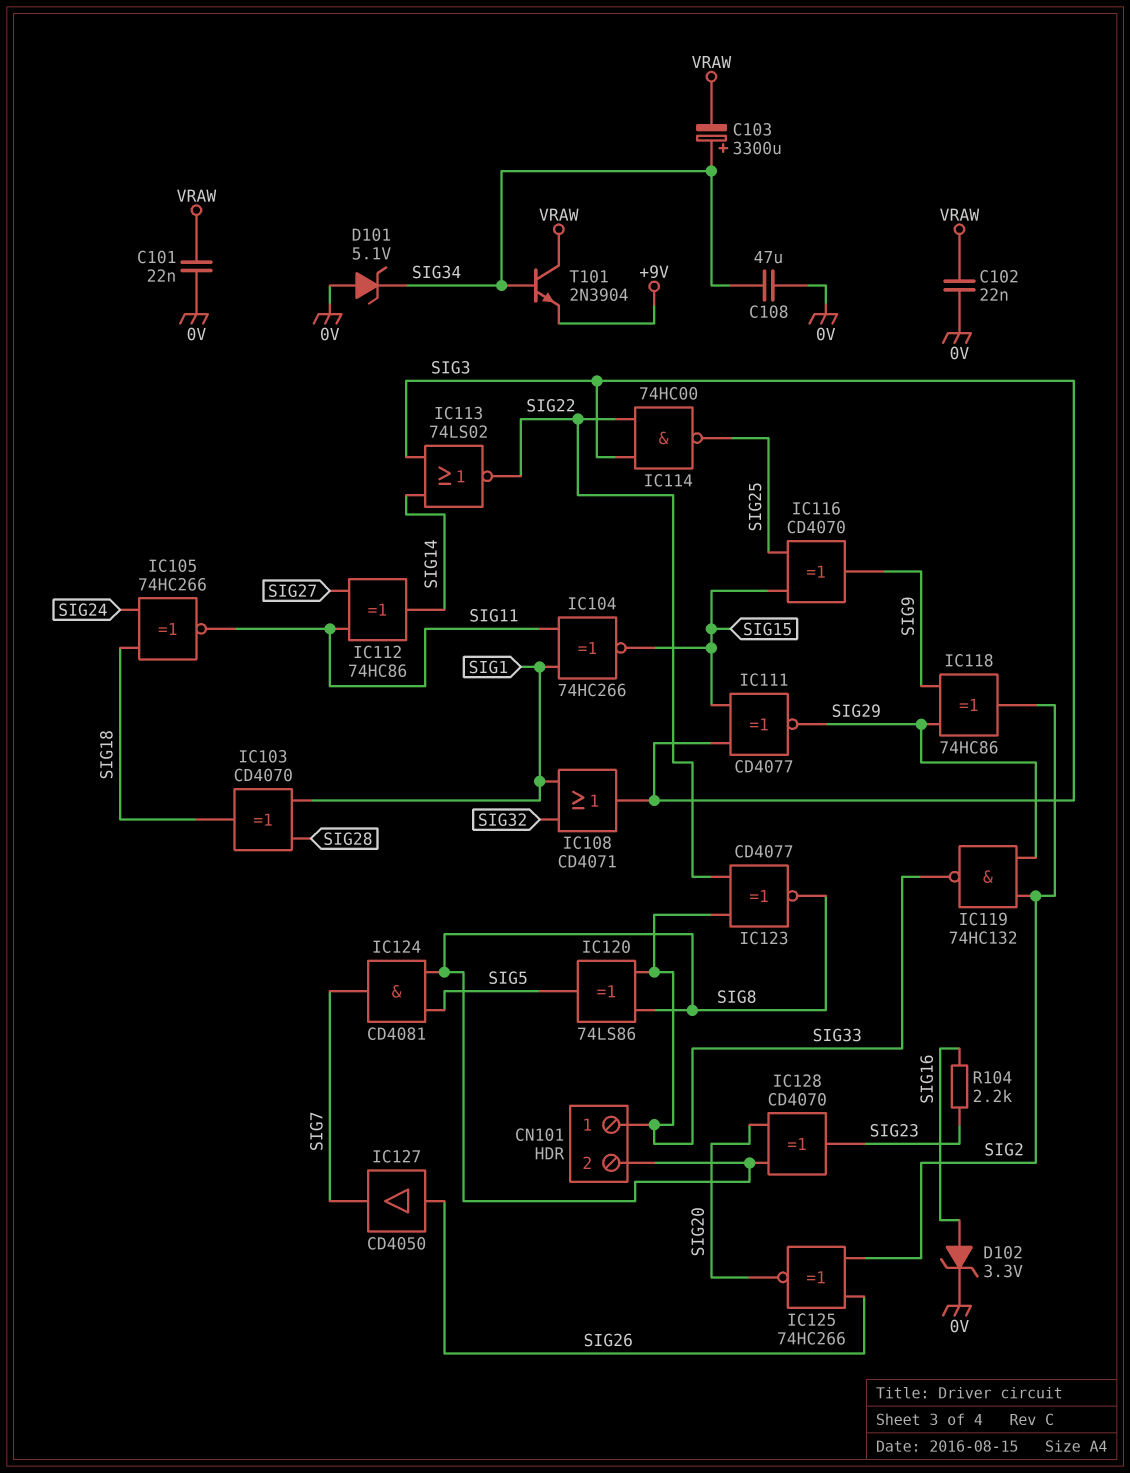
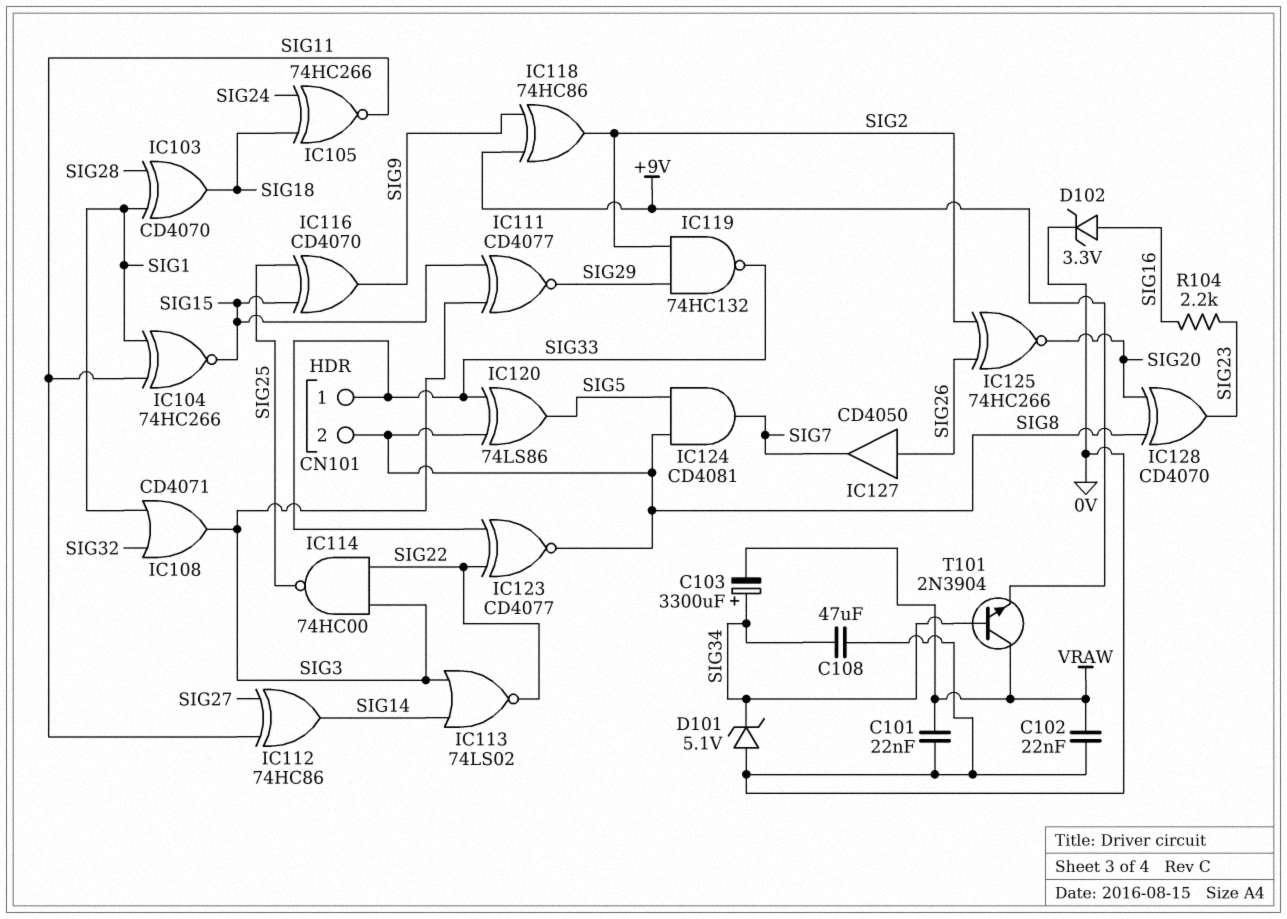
IC118: XOR 74HC86 (in SIG9, in SIG29, out SIG2) -> XOR 74HC86 (in +9V, in SIG9, out SIG2)

